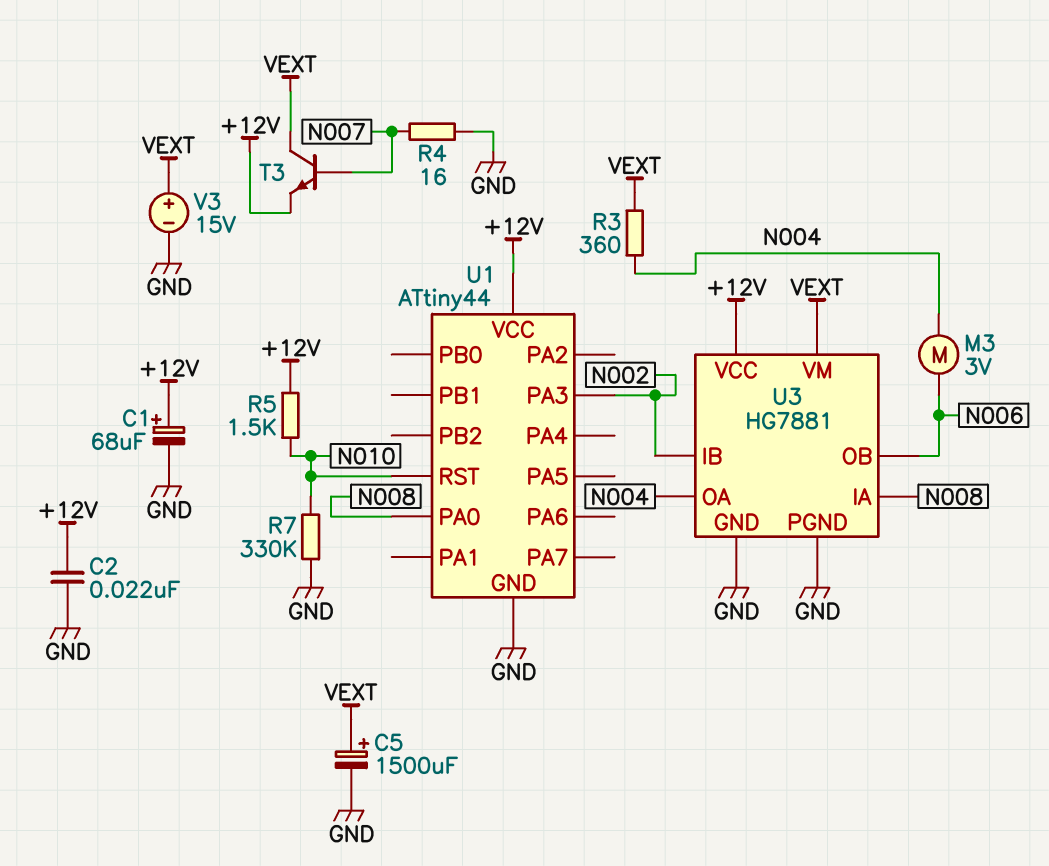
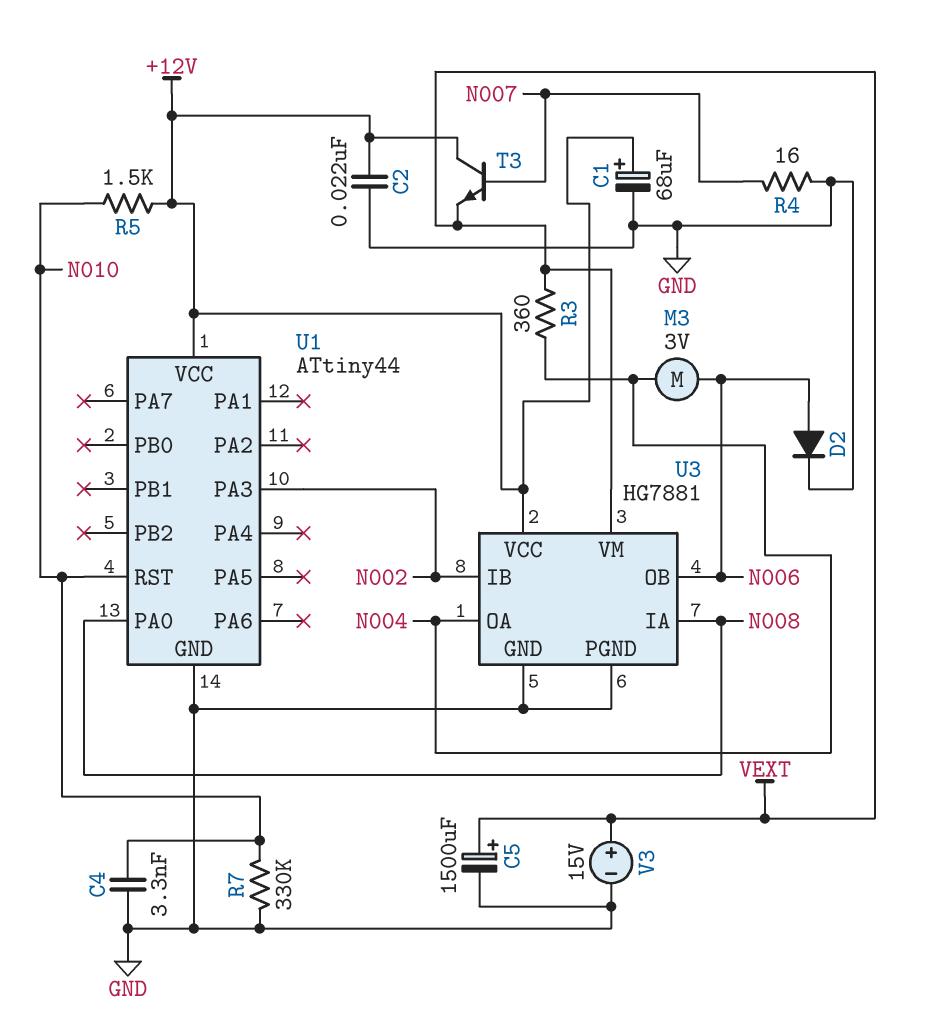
C4: none -> 3.3nF (GND, N010)
D2: none -> diode (A N006, K GND)
T3: NPN (B N007, C VEXT, E +12V) -> NPN (B N007, C +12V, E VEXT)

